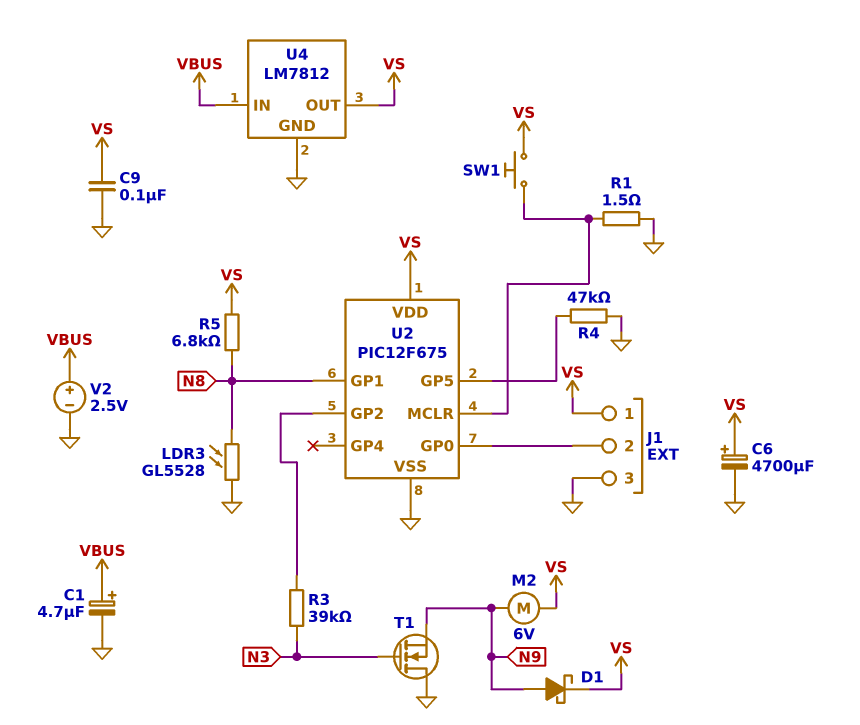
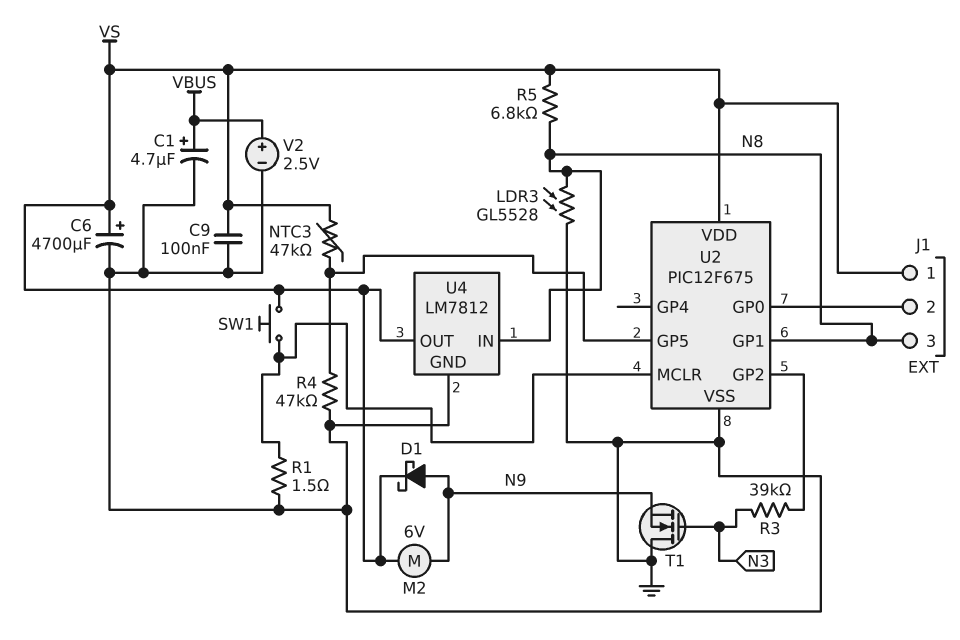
J1 pin 3: GND -> N8
NTC3: none -> 47k (U2/GP5, VS)
U4 pin IN: VBUS -> N8

